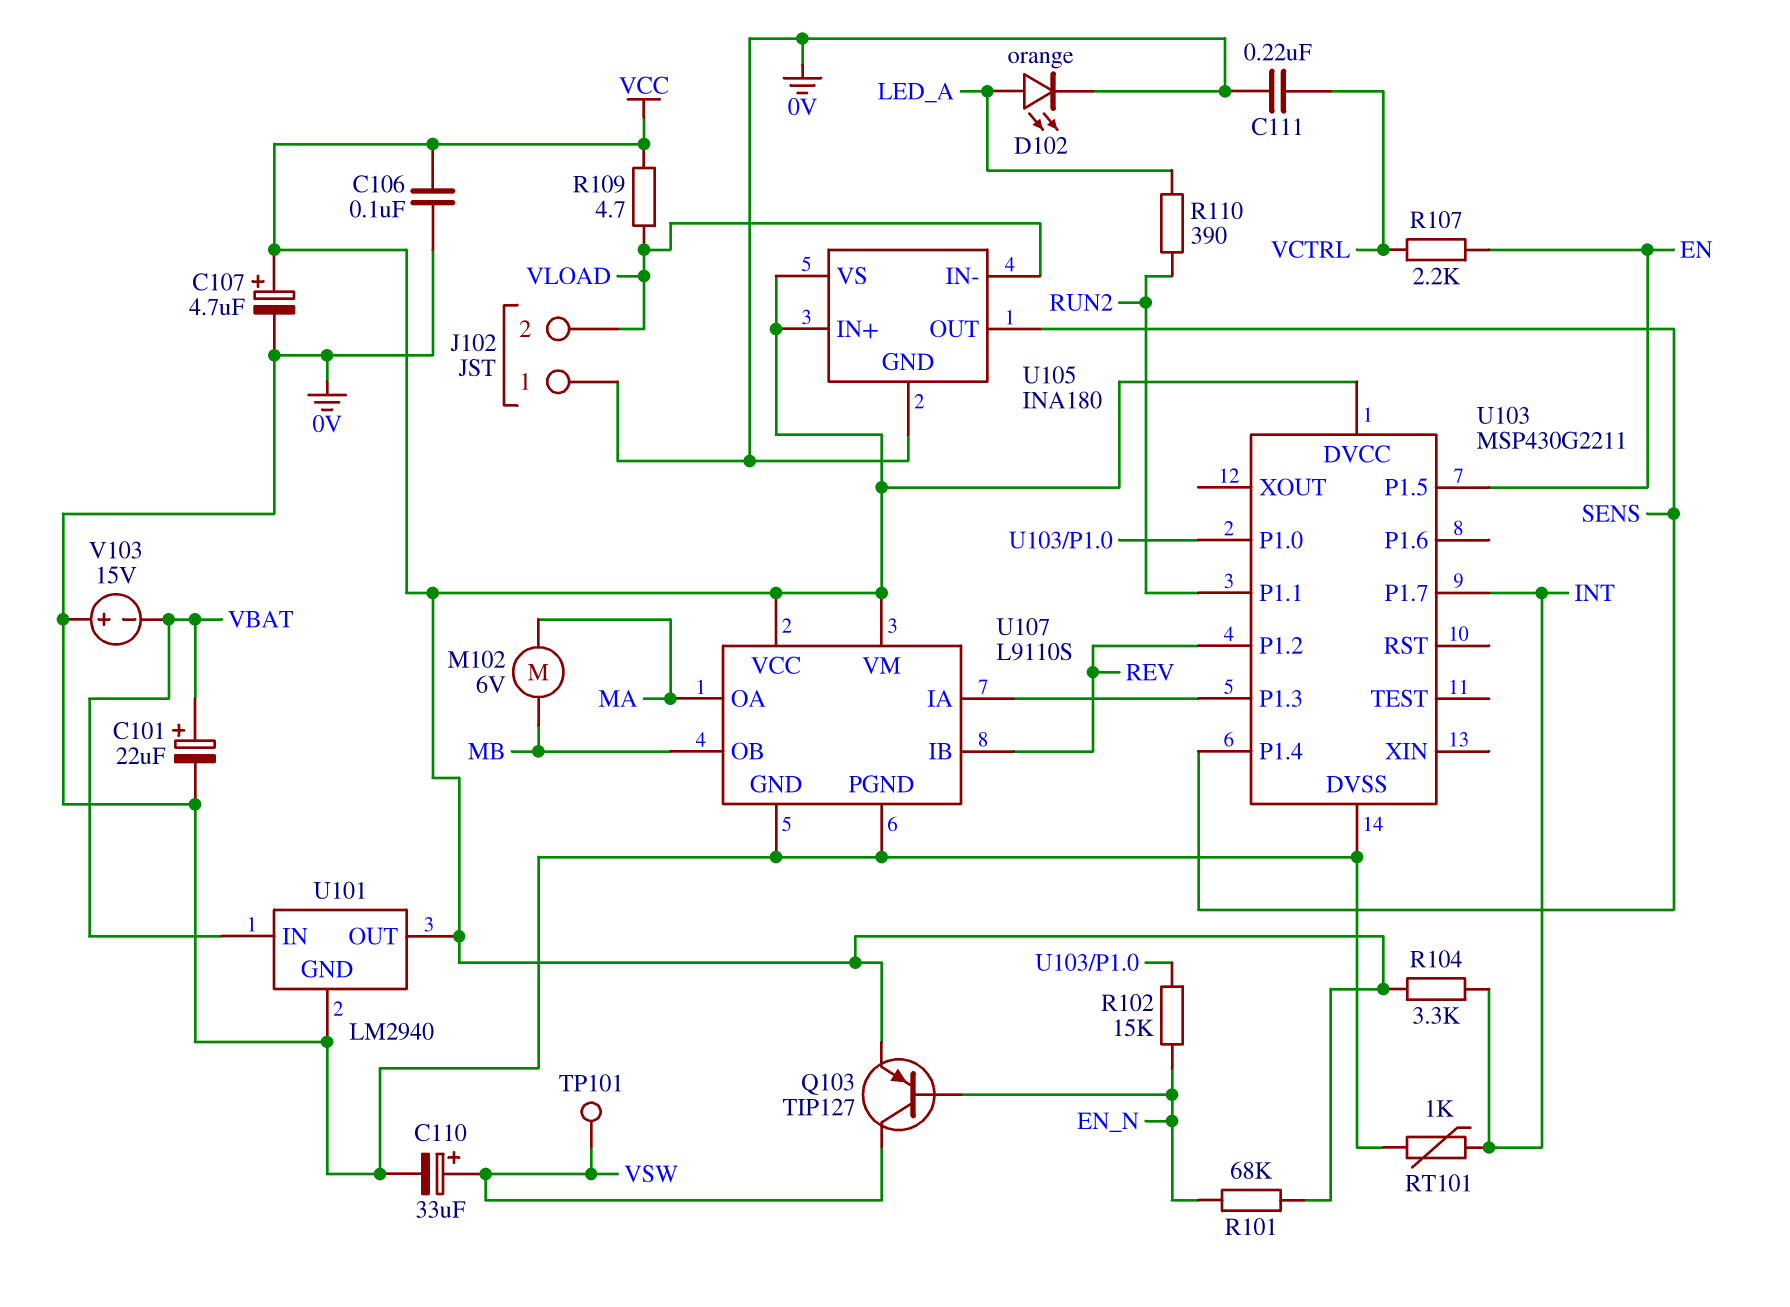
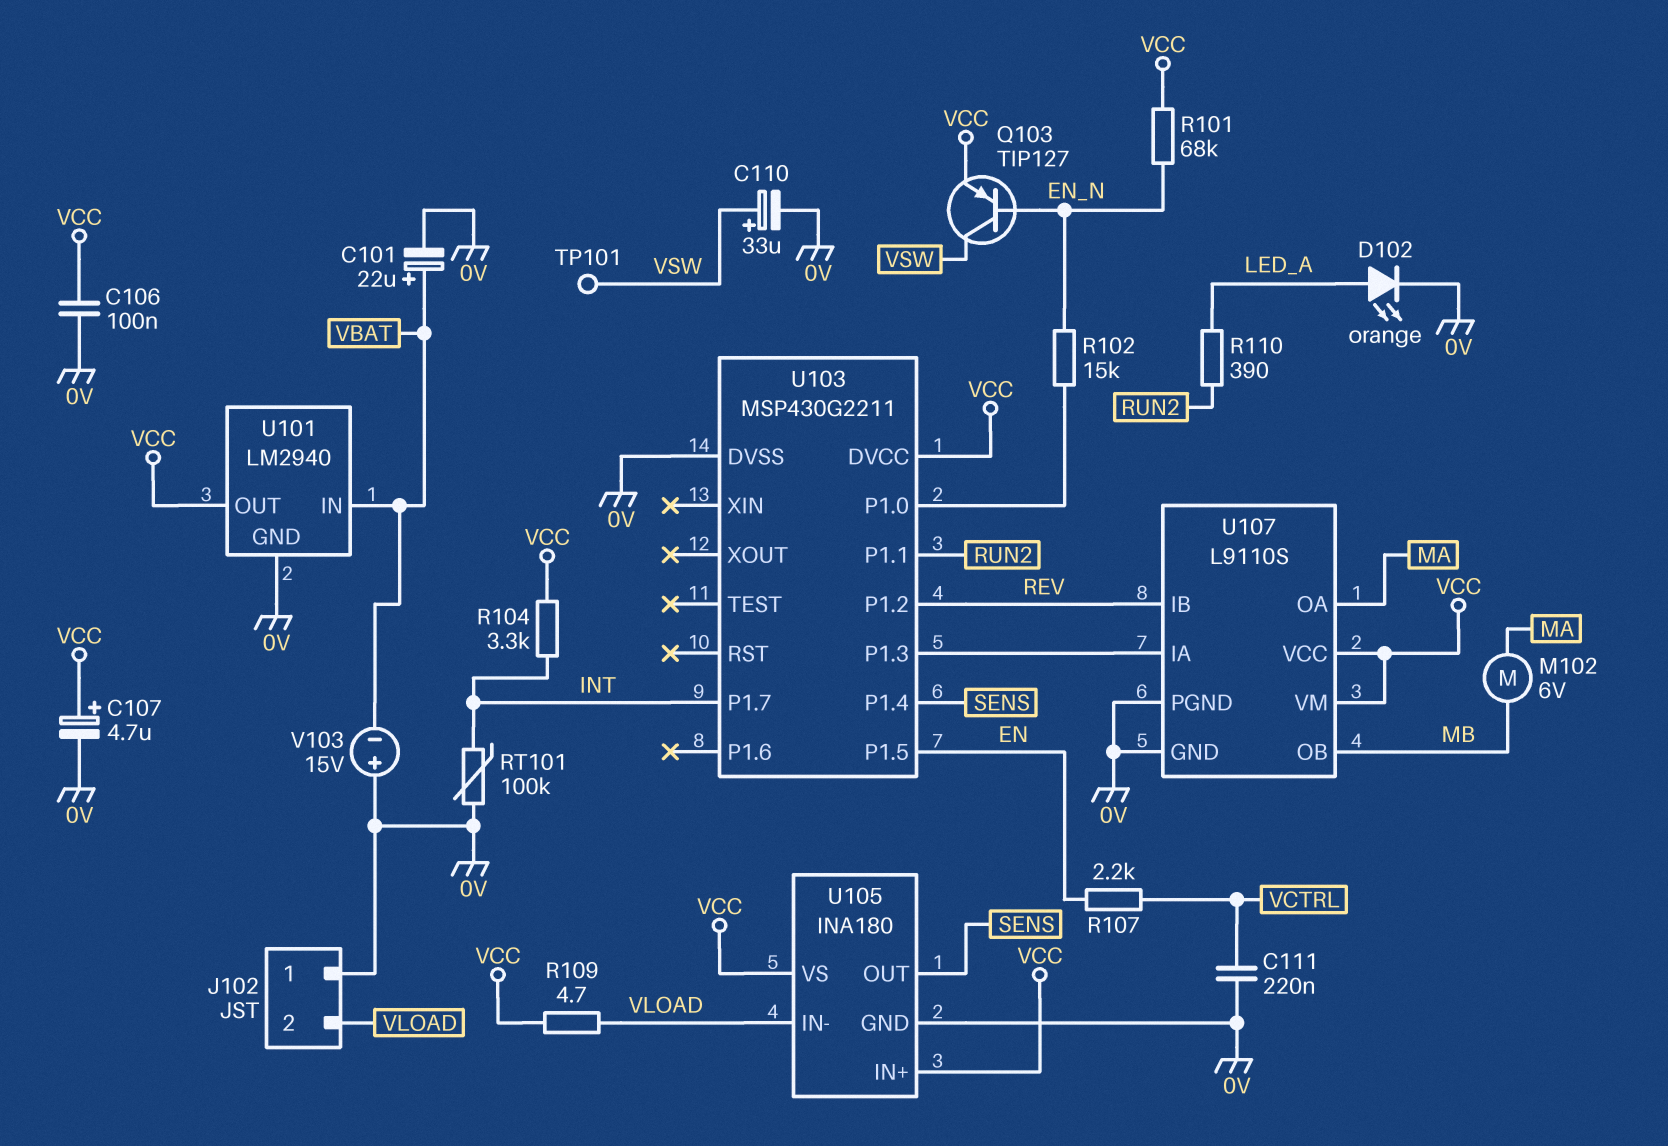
RT101: 1k (0V, INT) -> 100k (0V, INT)

